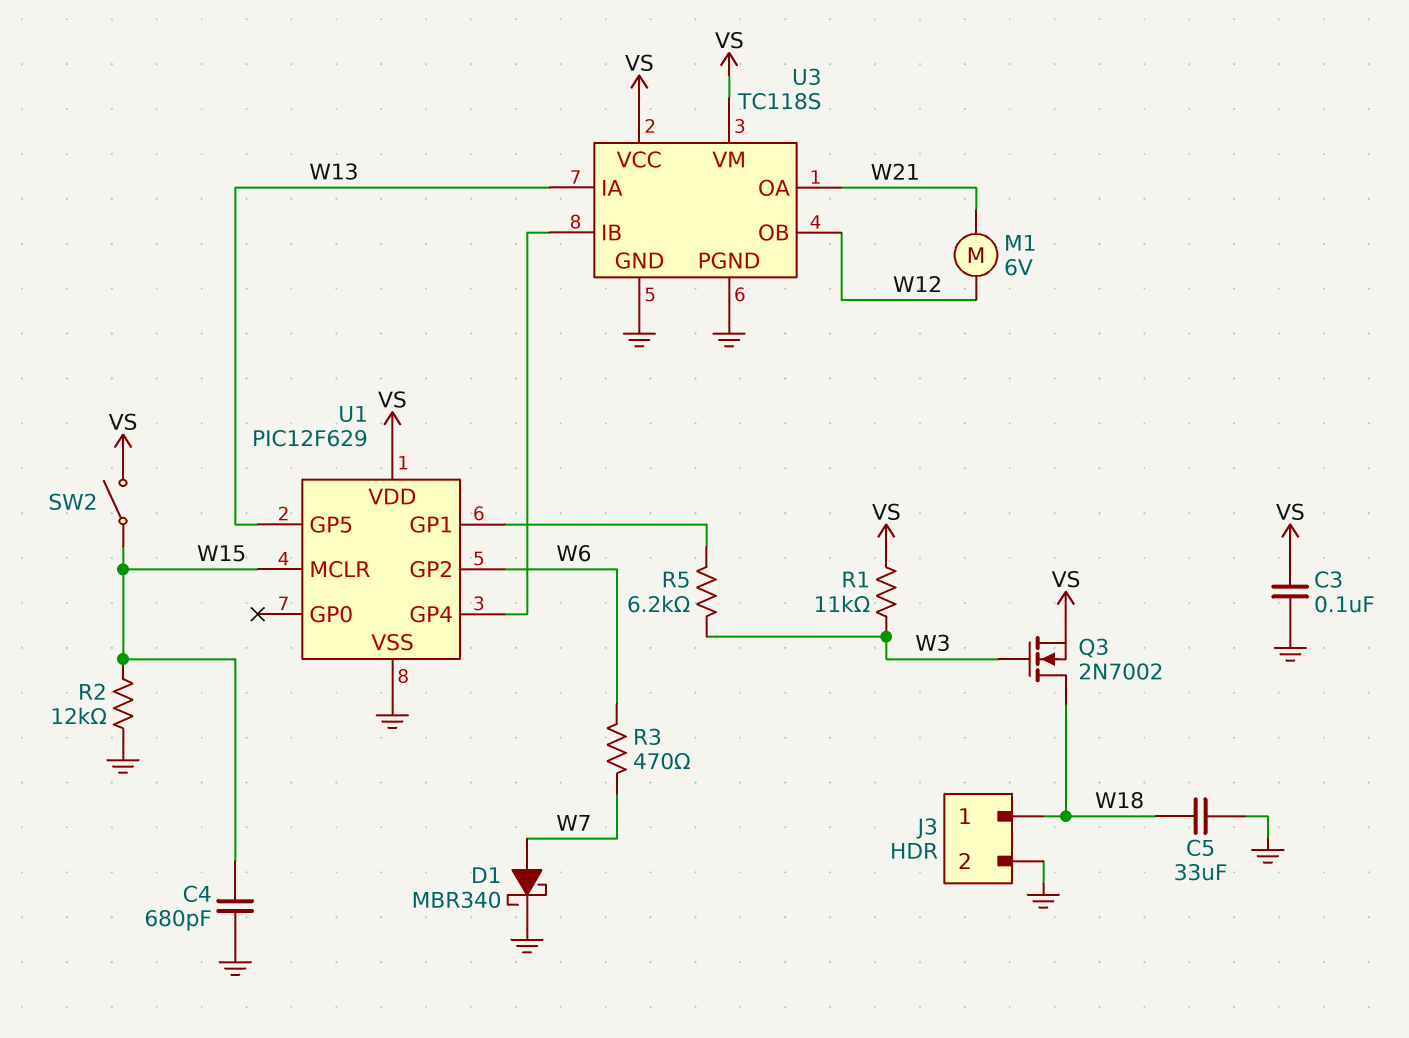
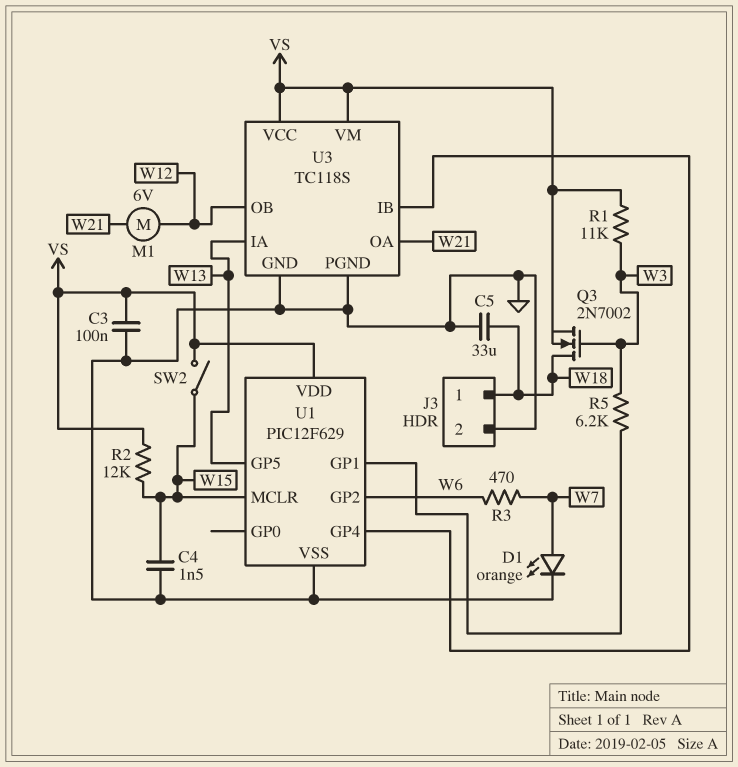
C4: 680pF (GND, W15) -> 1.5nF (GND, W15)
D1: schottky MBR340 (A W7, K GND) -> LED orange (A W7, K GND)
R2: 12k (GND, W15) -> 12k (VS, W15)

